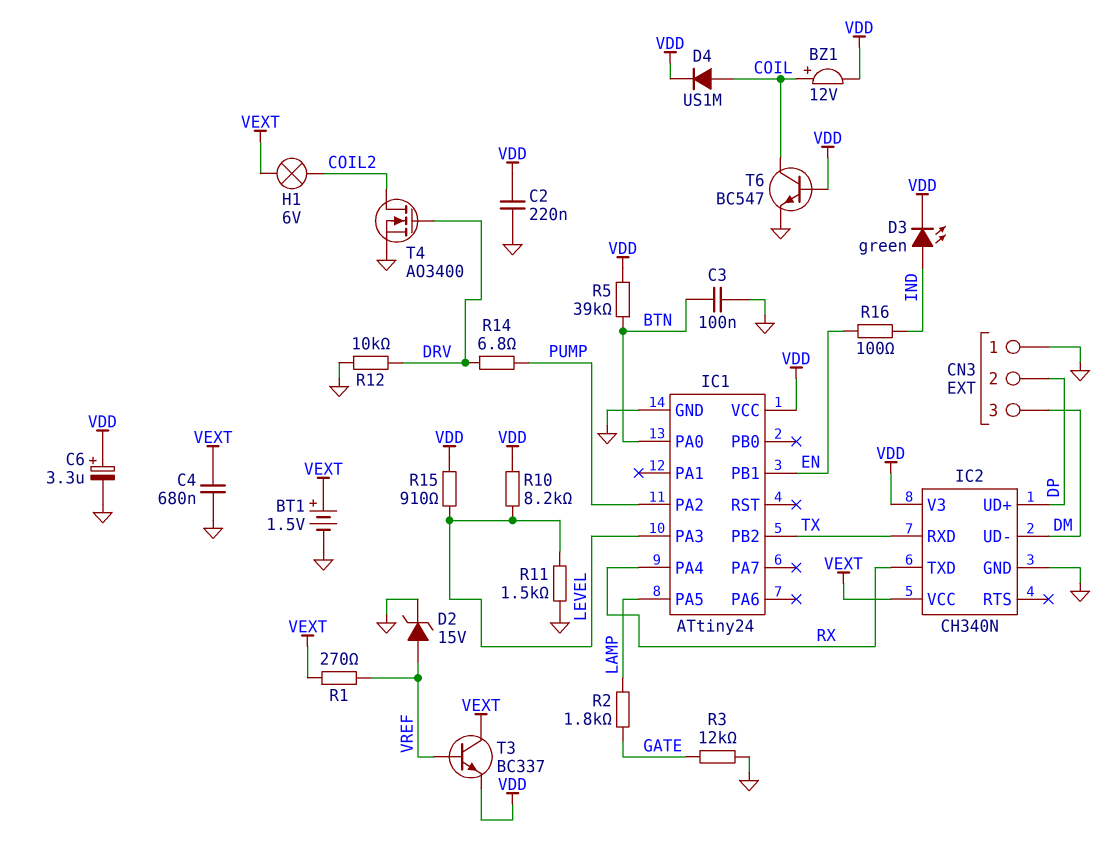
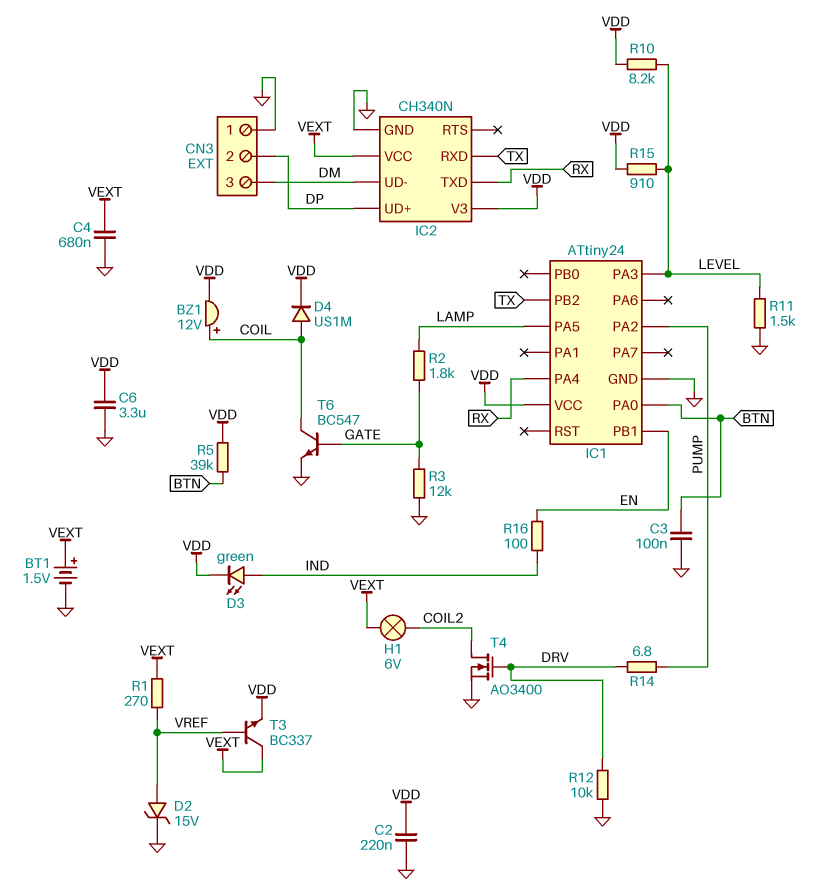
C6: 3.3uF (plus VDD, minus GND) -> 3.3uF (GND, VDD)
T6: NPN BC547 (B VDD, C COIL, E GND) -> NPN BC547 (B GATE, C COIL, E GND)

